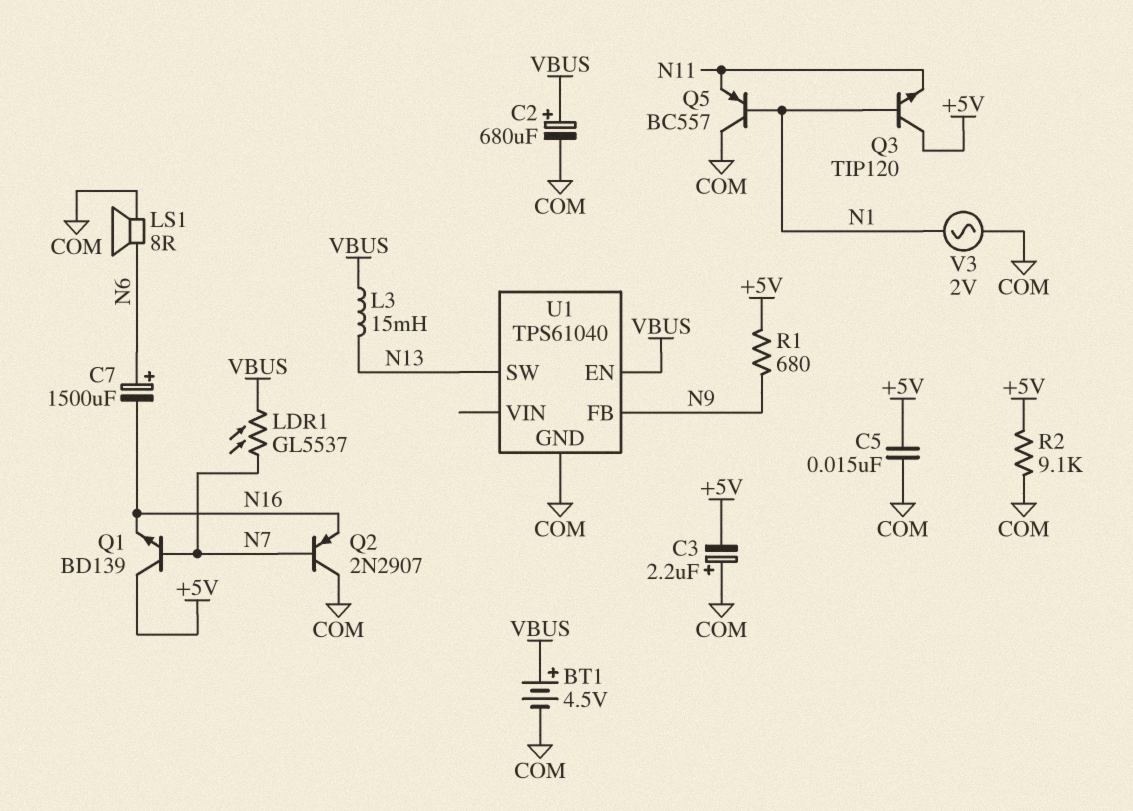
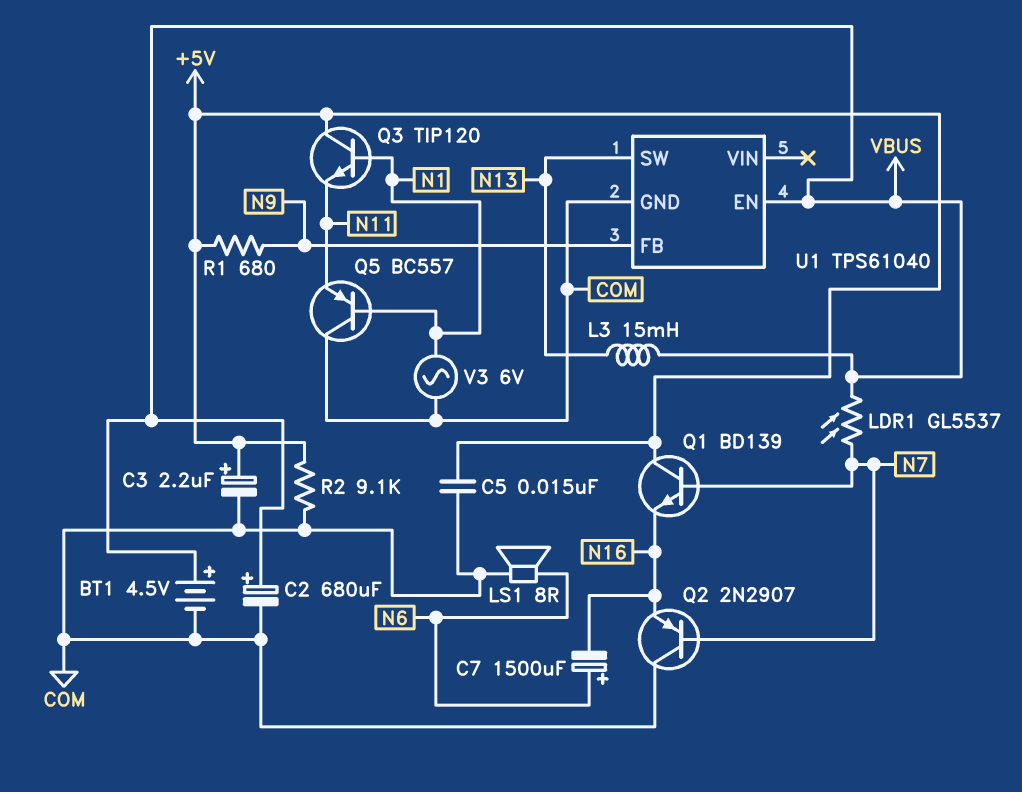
C3: 2.2uF (plus COM, minus +5V) -> 2.2uF (plus +5V, minus COM)
V3: AC 2V (COM, N1) -> AC 6V (COM, N1)

